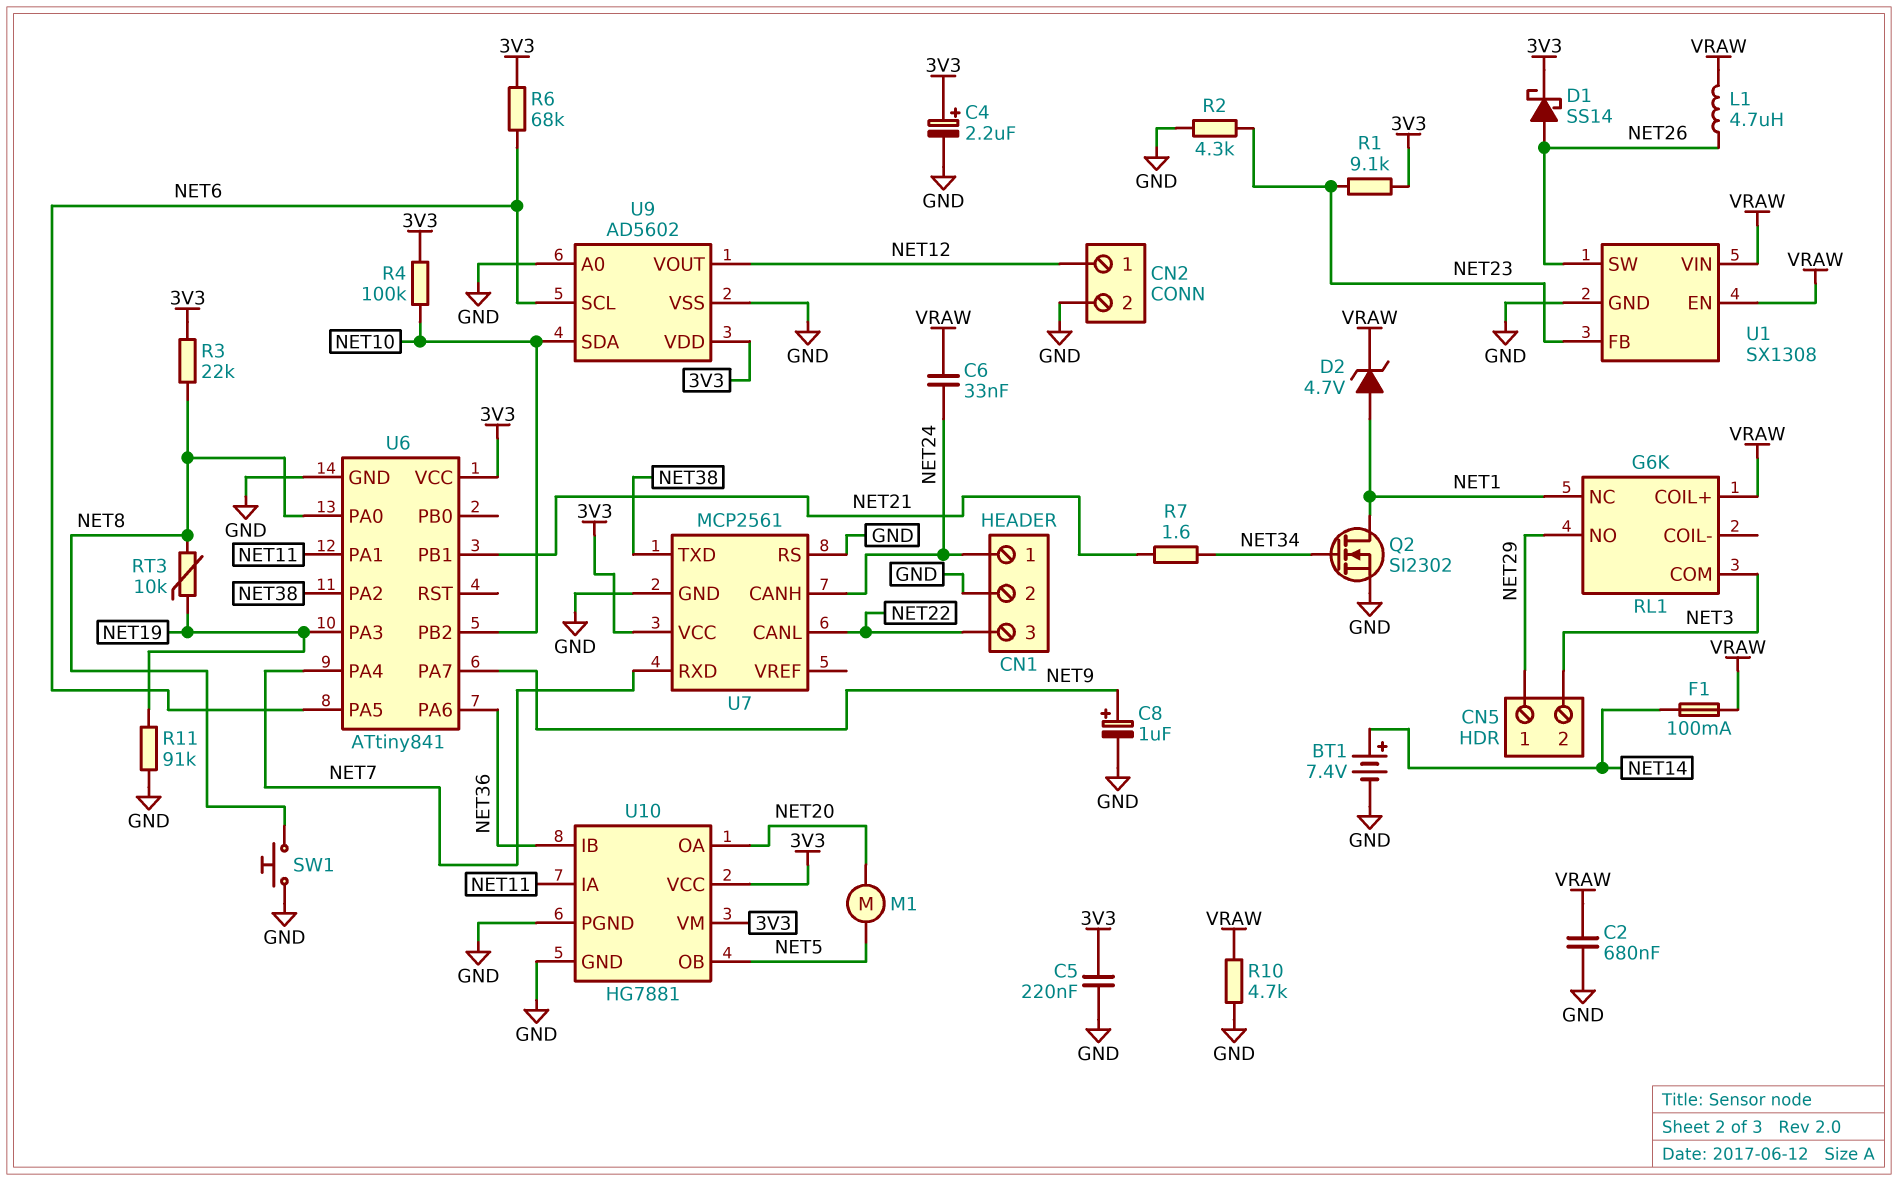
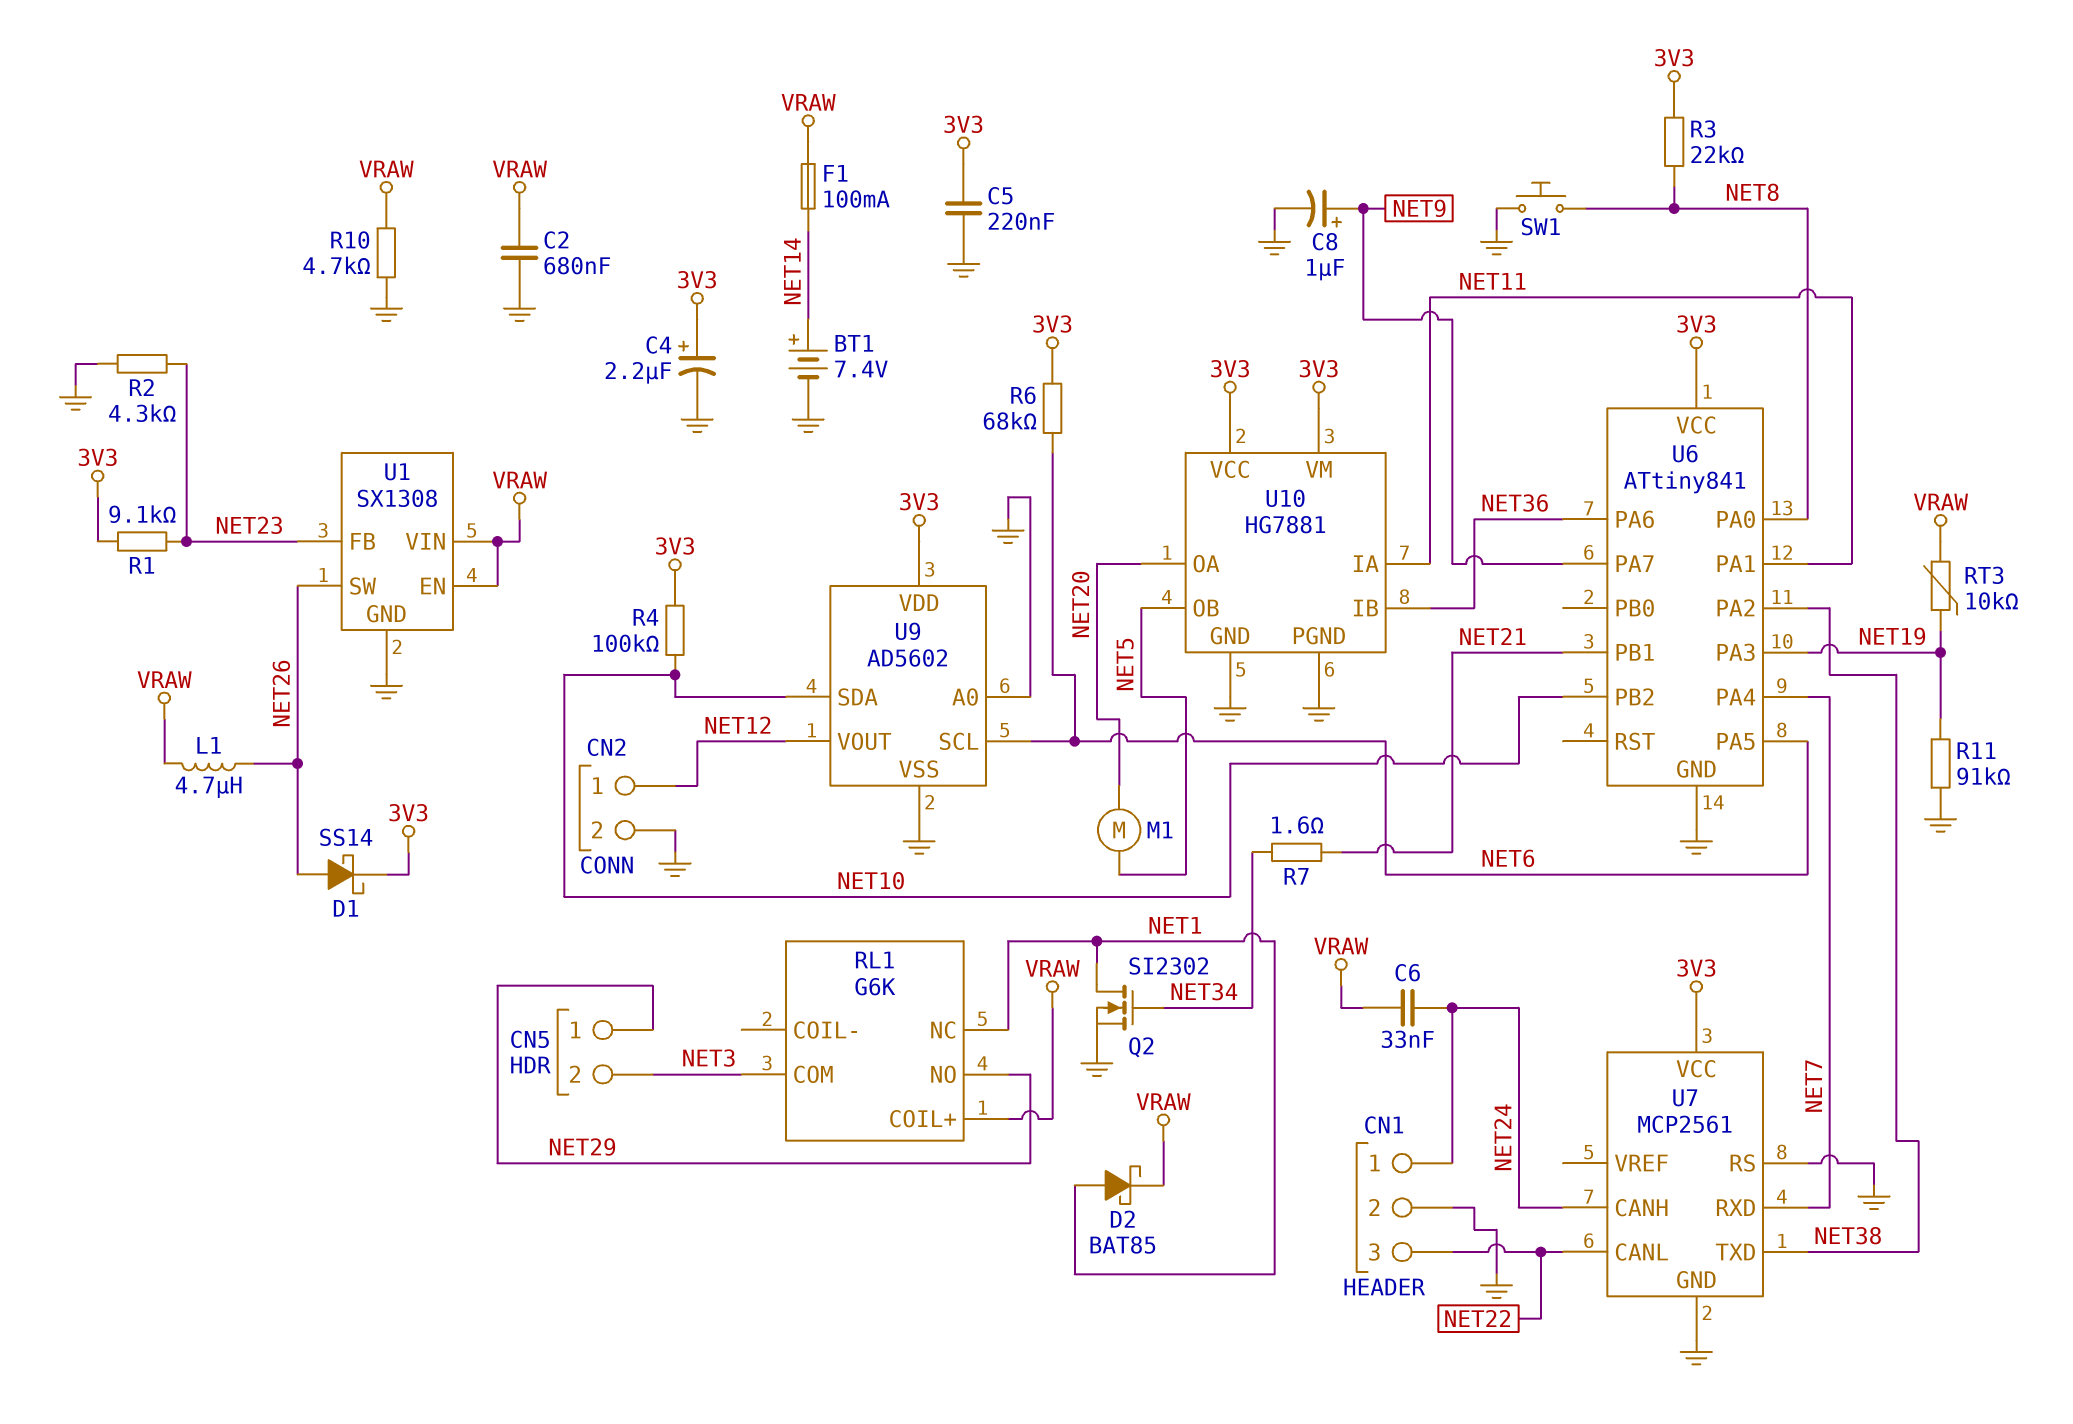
D2: zener 4.7V (A NET1, K VRAW) -> schottky BAT85 (A NET1, K VRAW)
RT3: 10k (NET8, NET19) -> 10k (NET19, VRAW)

